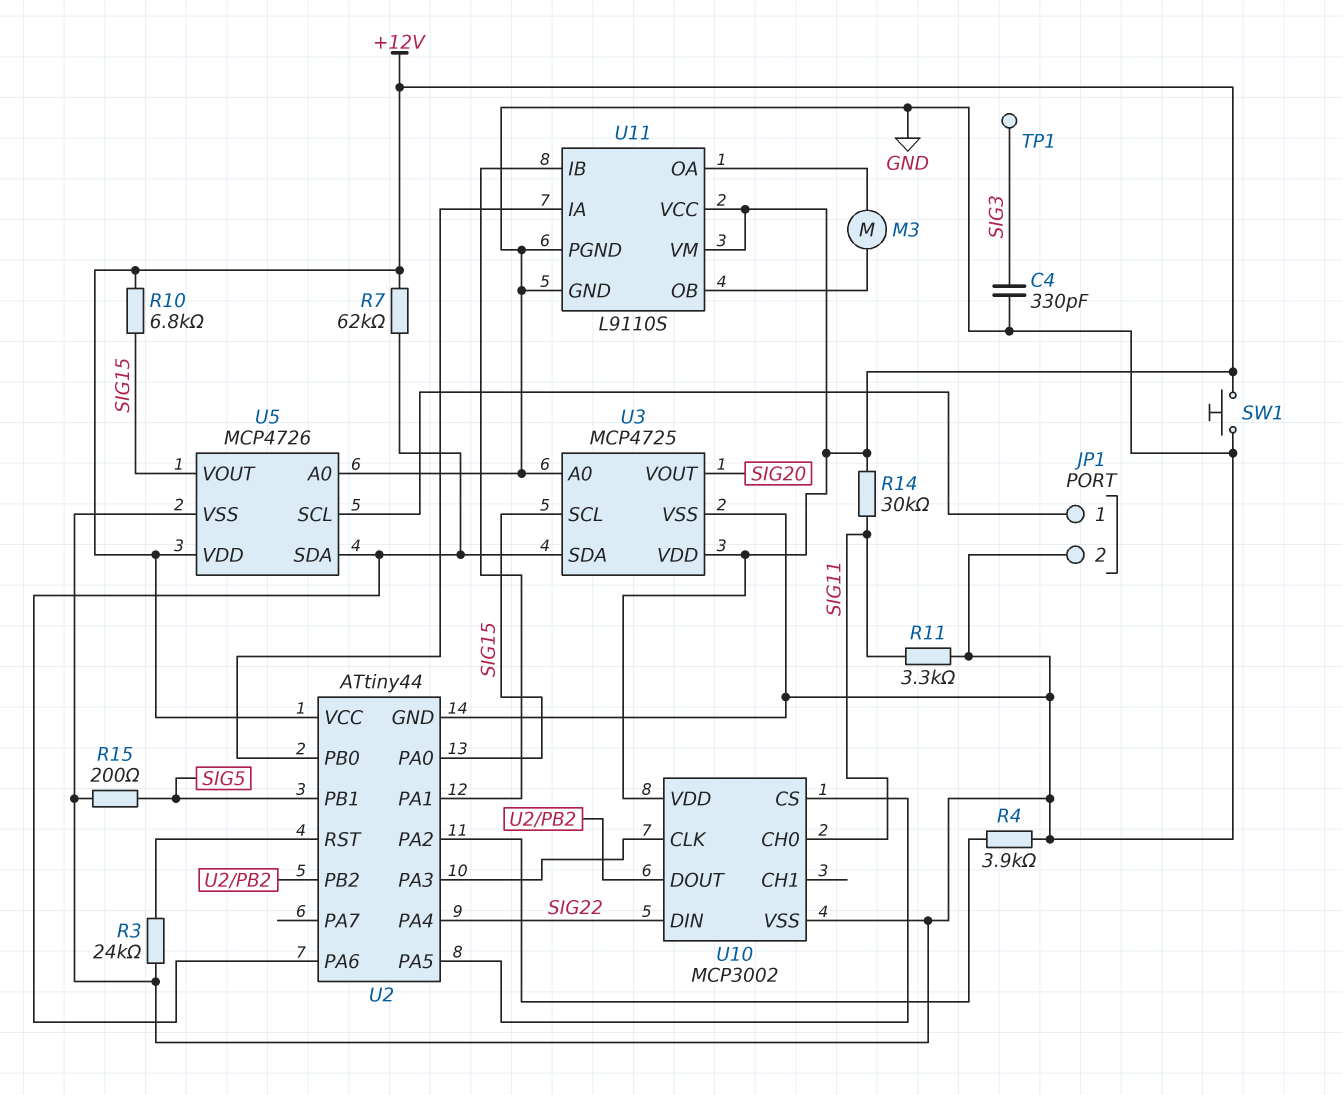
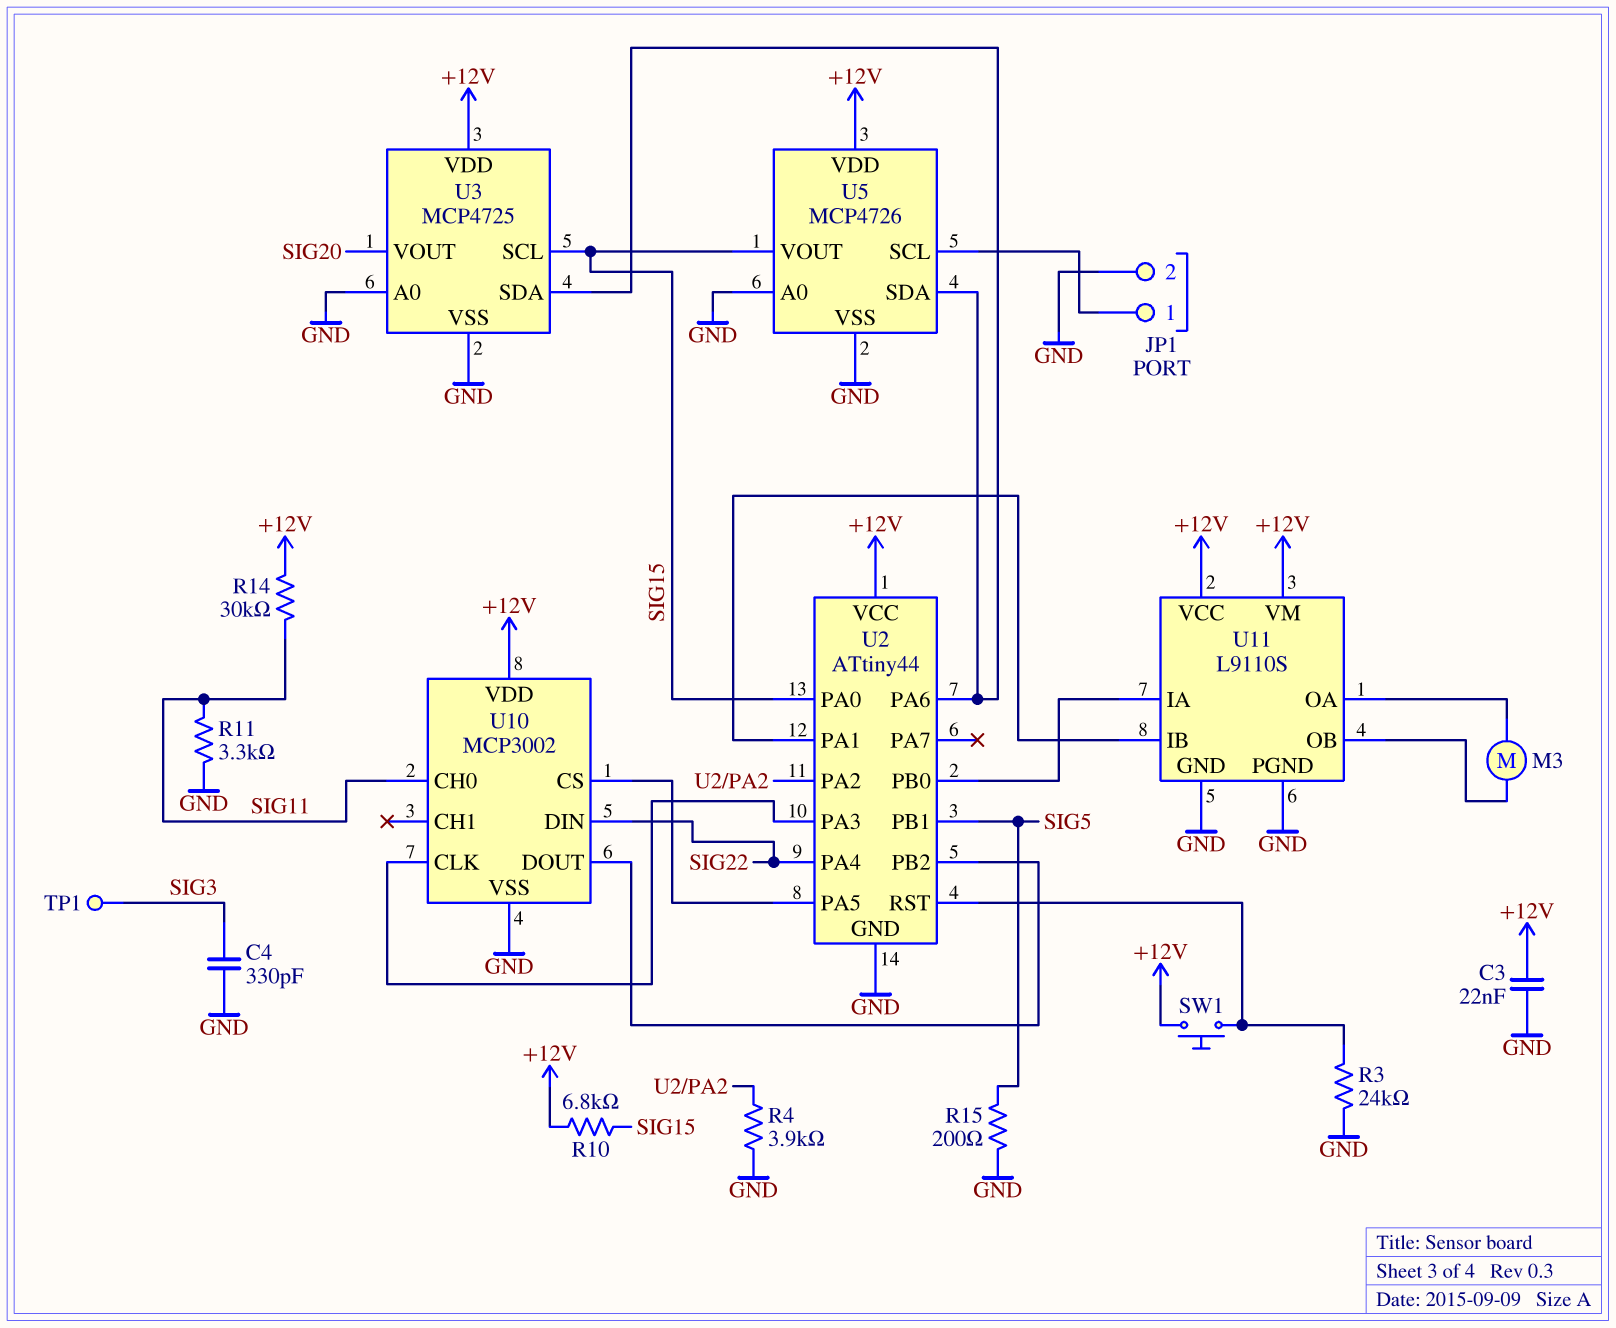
C3: none -> 22nF (+12V, GND)
R7: 62k (+12V, U2/PA6) -> none
SW1: button (+12V, GND) -> button (+12V, U2/RST)

